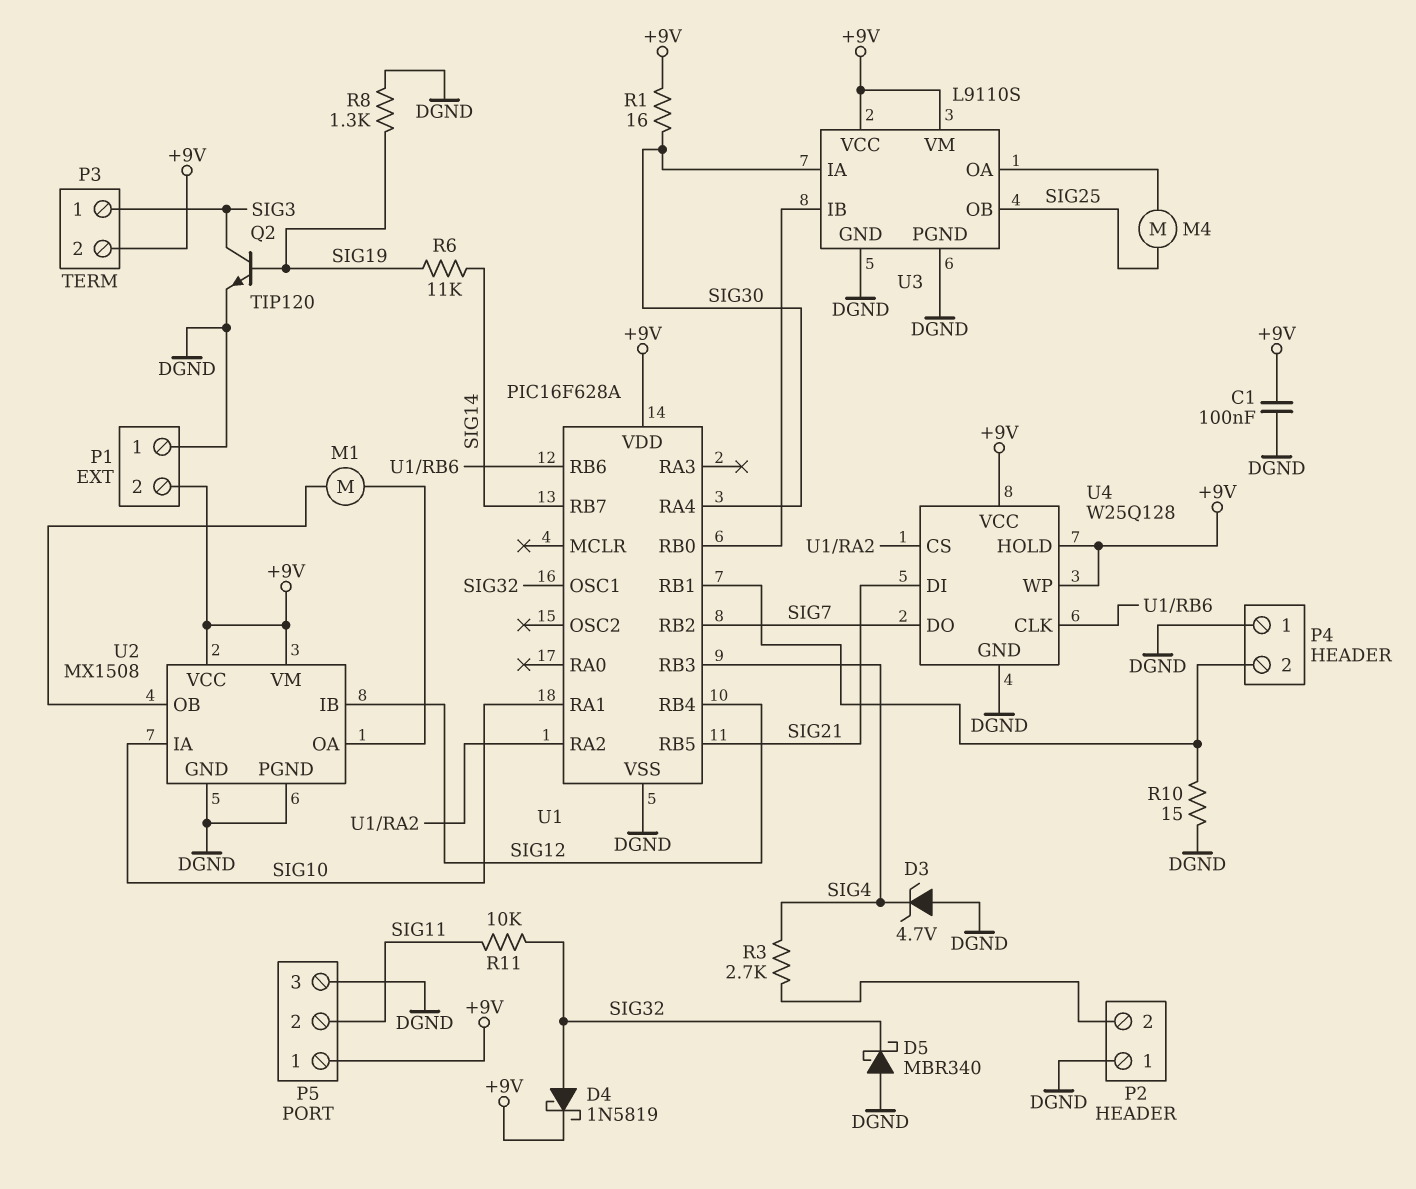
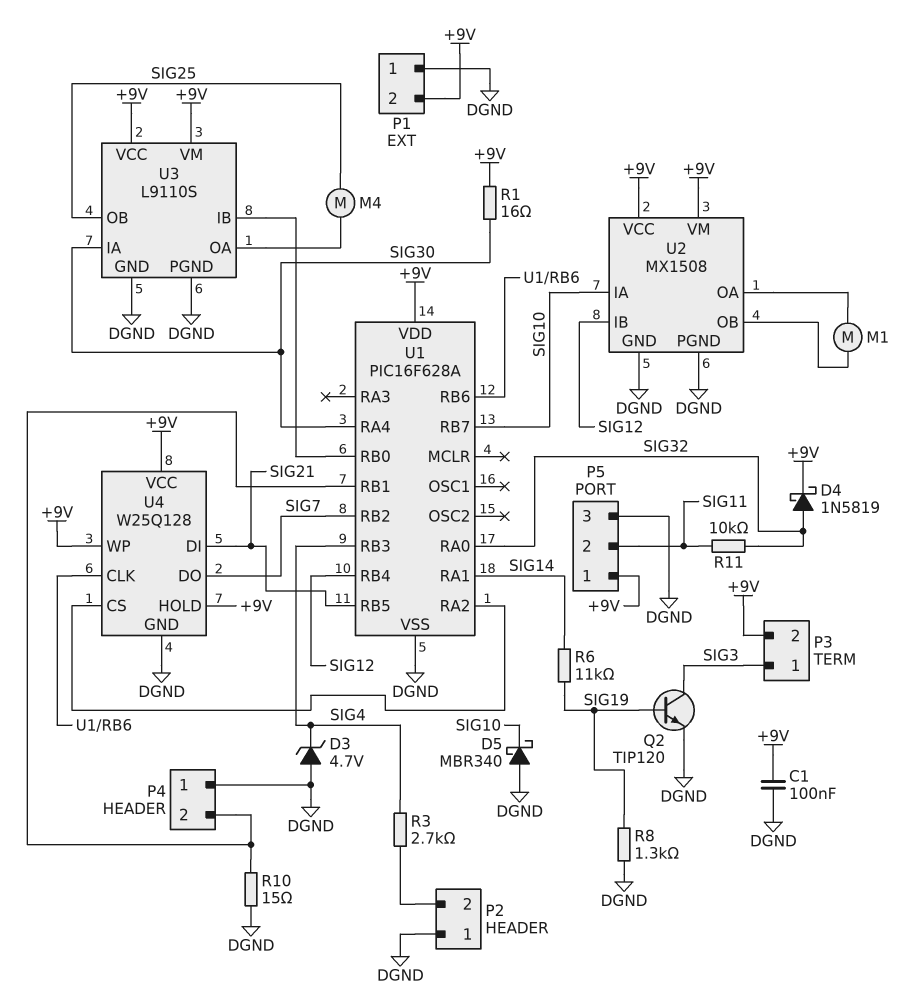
D5: schottky MBR340 (A DGND, K SIG32) -> schottky MBR340 (A DGND, K SIG10)
U1 pin OSC1: SIG32 -> none
U1 pin RA0: none -> SIG32
U1 pin RA1: SIG10 -> SIG14
U1 pin RB7: SIG14 -> SIG10

